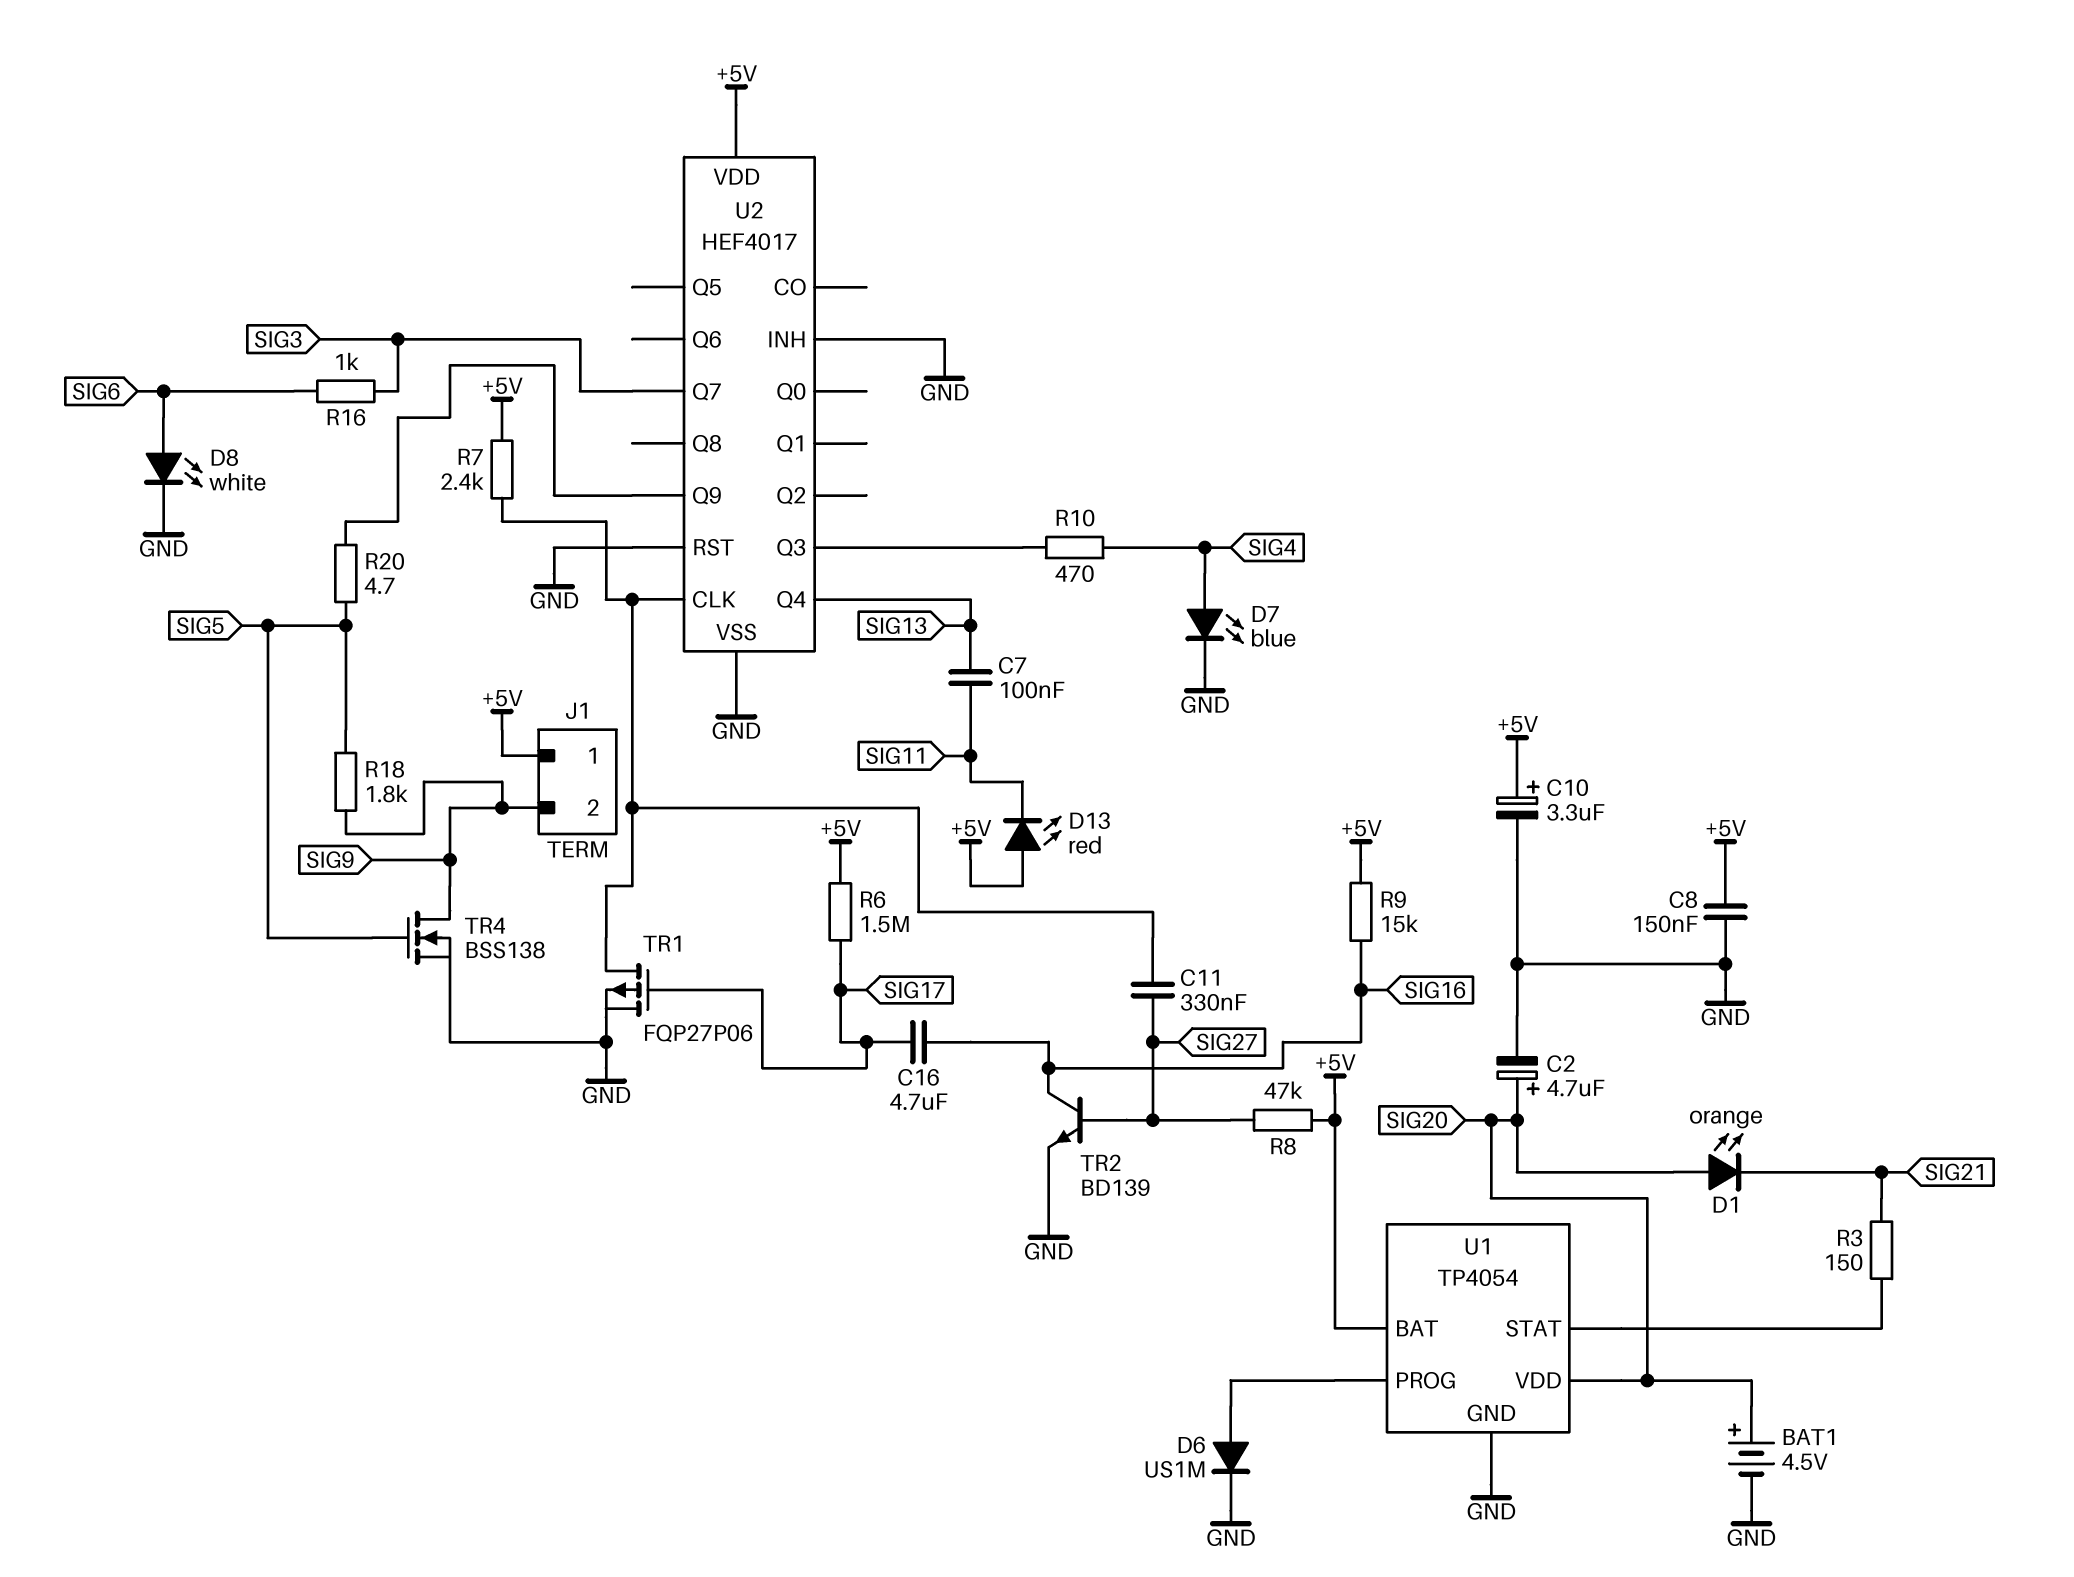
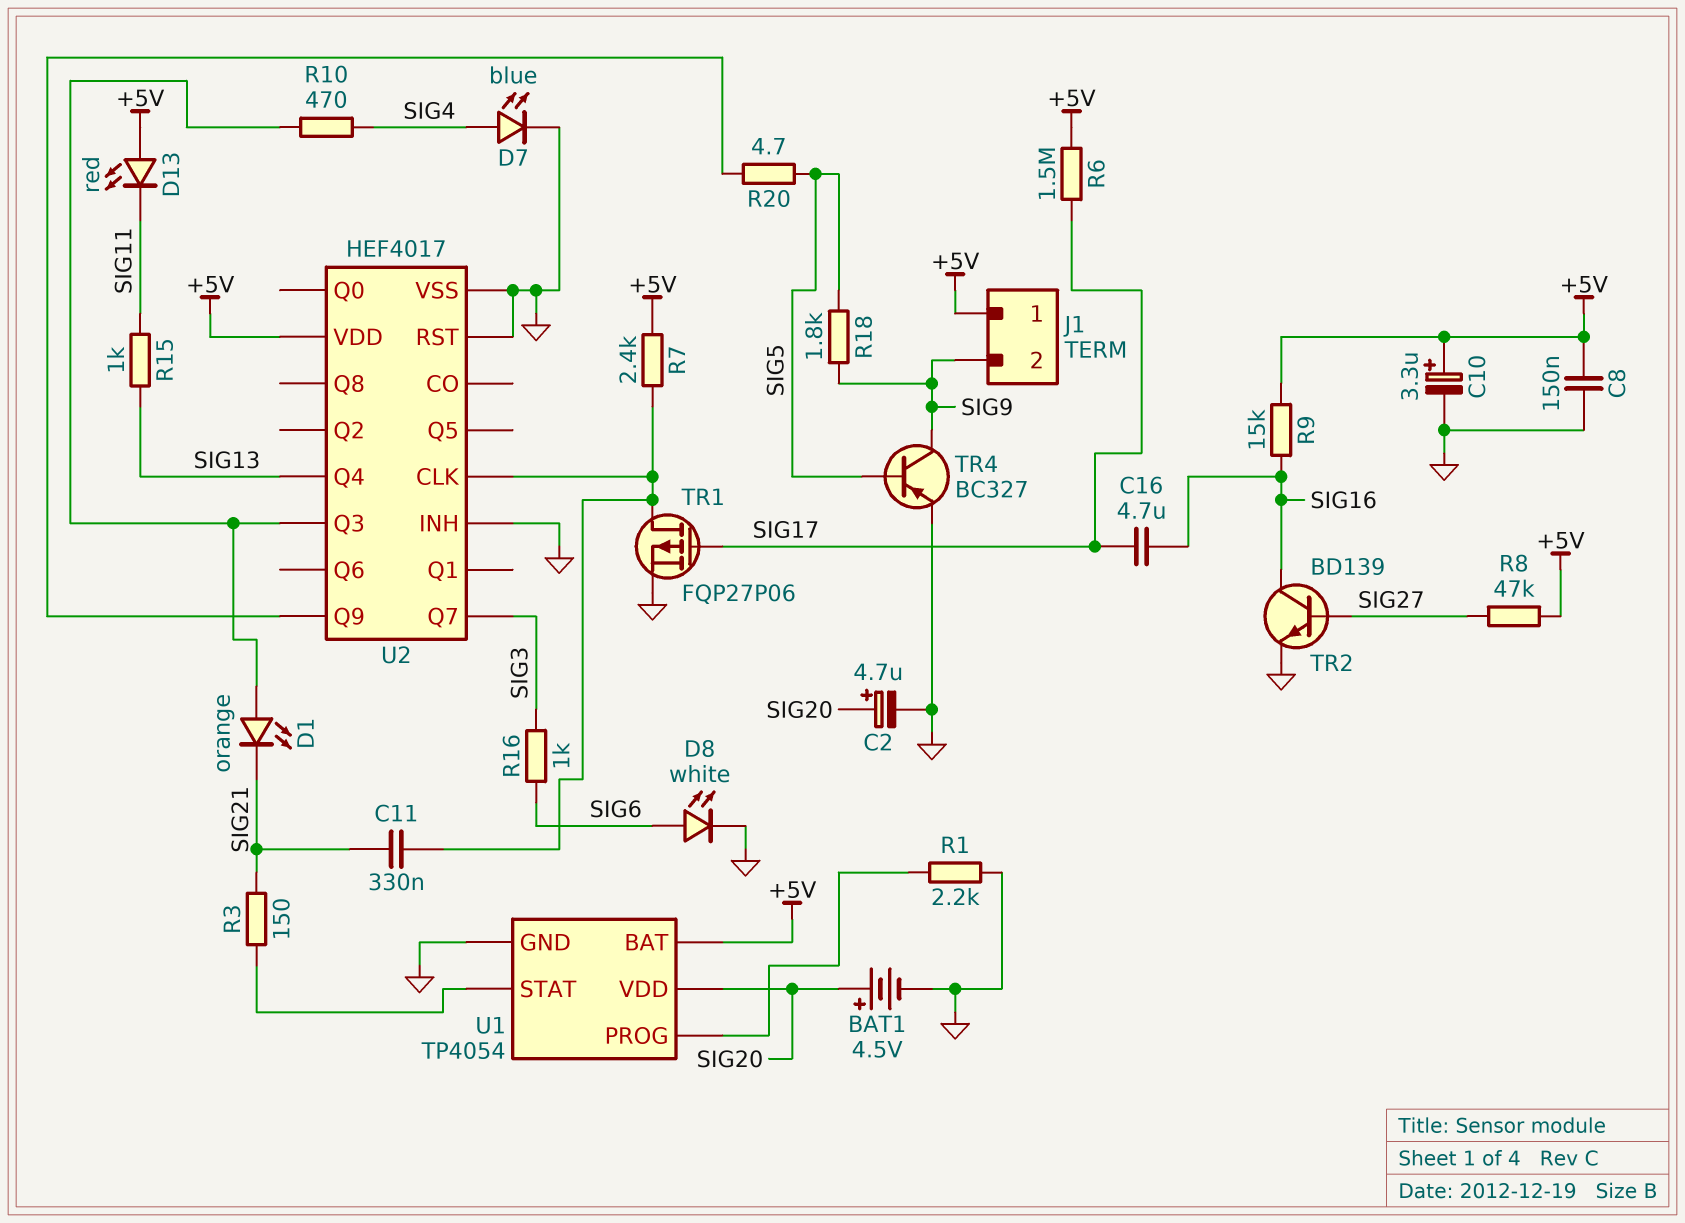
C7: 100nF (SIG11, SIG13) -> none
C11: 330nF (SIG27, U2/CLK) -> 330nF (SIG21, U2/CLK)
D1: LED orange (A SIG20, K SIG21) -> LED orange (A U2/Q3, K SIG21)
D6: diode US1M (A U1/PROG, K GND) -> none
R1: none -> 2.2k (GND, U1/PROG)
R15: none -> 1k (SIG11, SIG13)
TR4: NMOS BSS138 (G SIG5, D SIG9, S GND) -> PNP BC327 (B SIG5, C SIG9, E GND)

